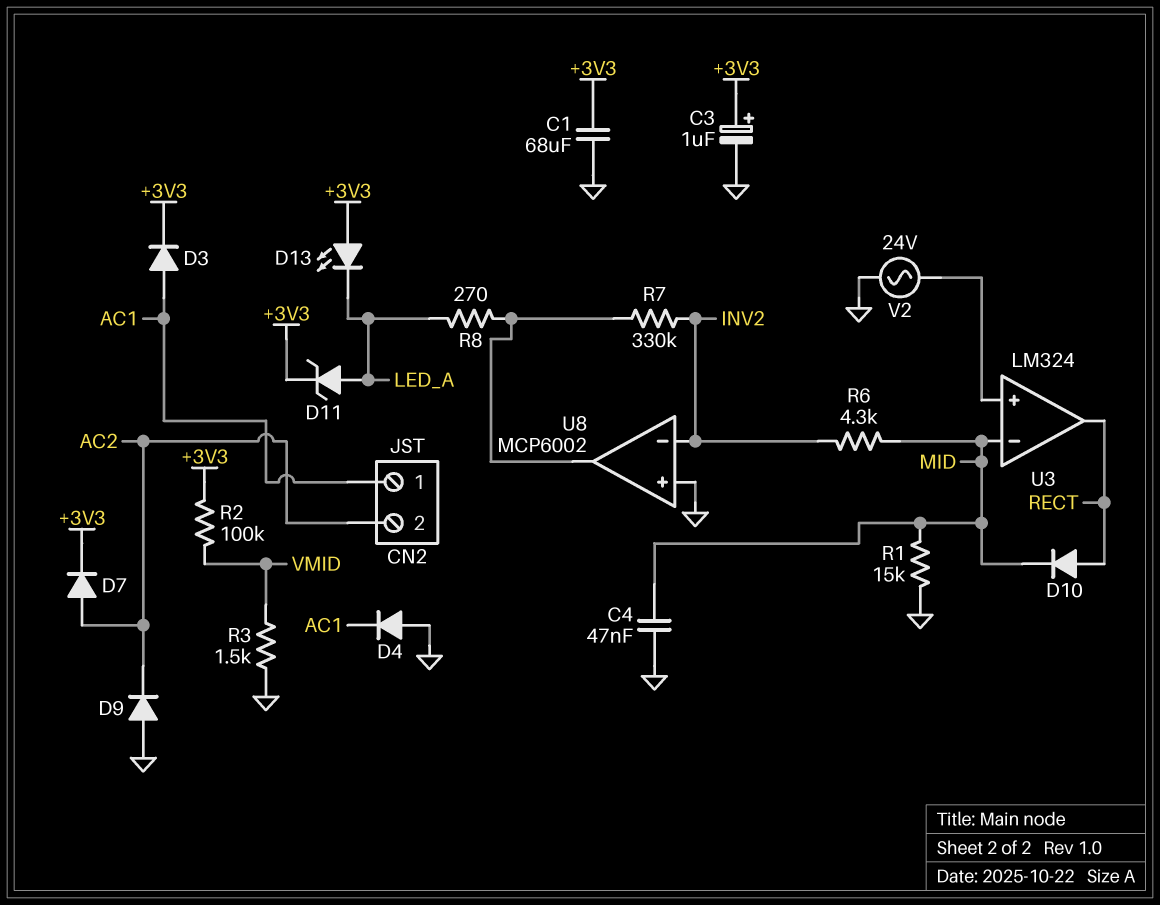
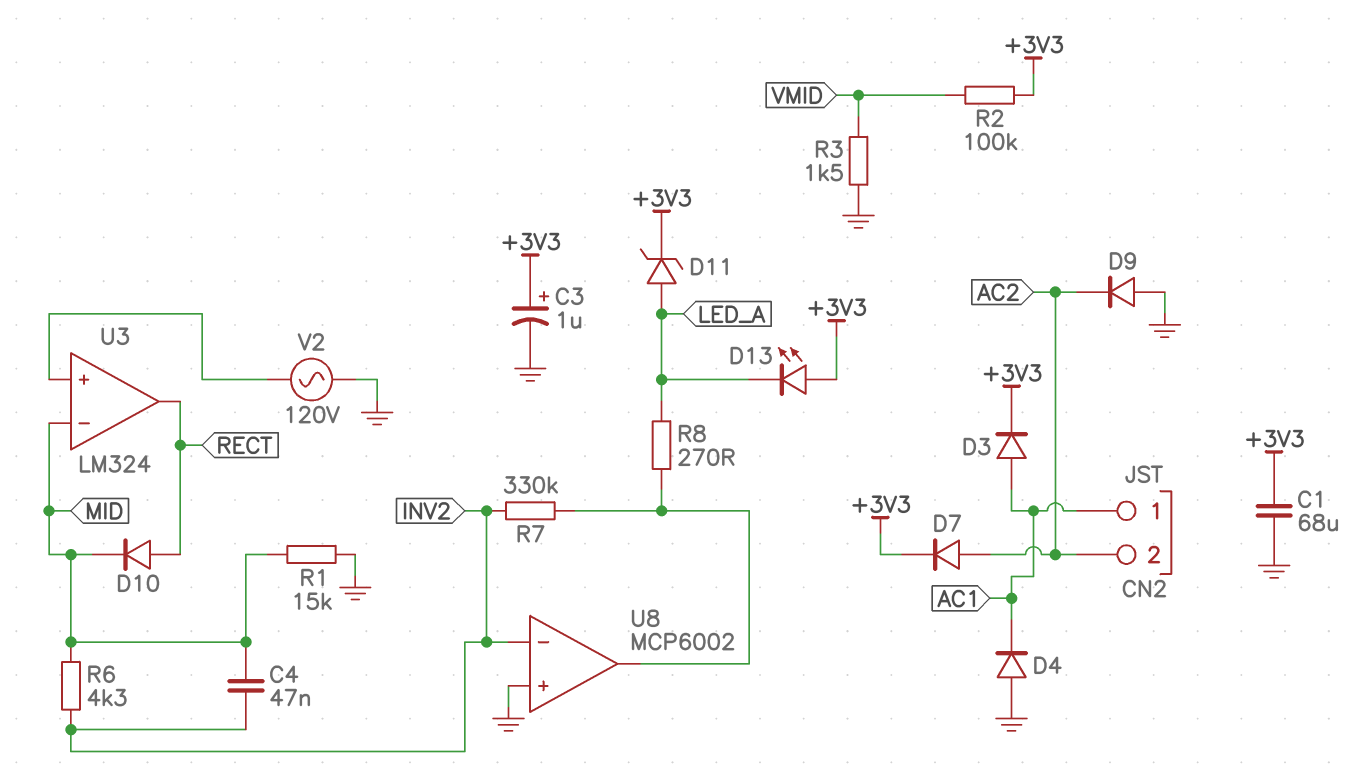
C4: 47nF (GND, MID) -> 47nF (INV2, MID)
V2: AC 24V (GND, U3/in+) -> AC 120V (GND, U3/in+)

